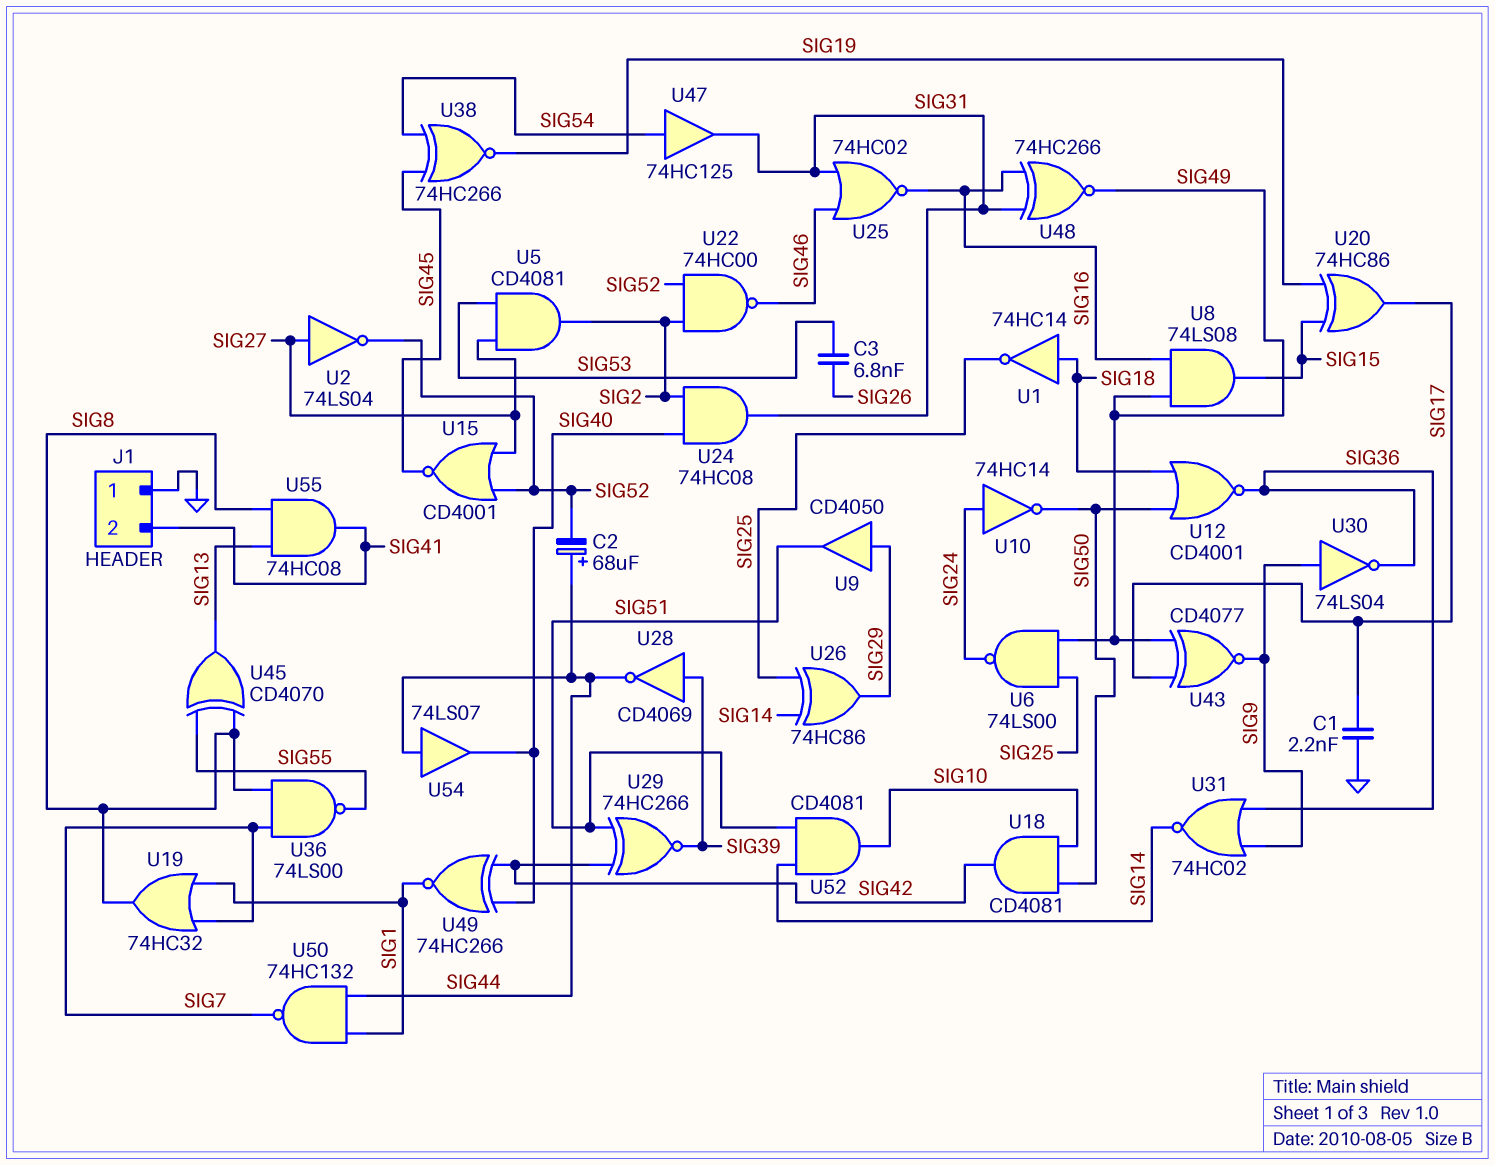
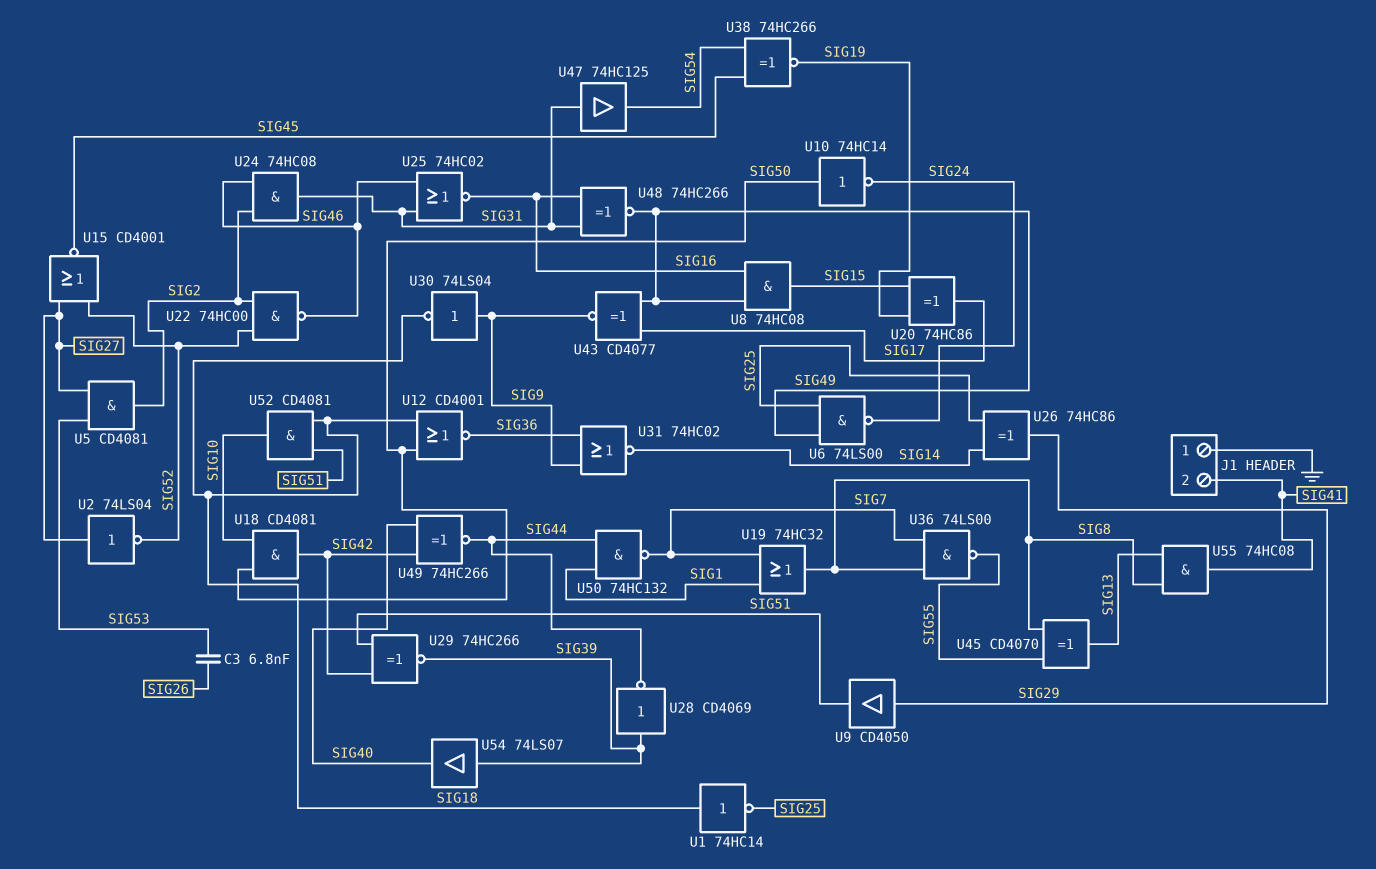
C1: 2.2nF (GND, SIG17) -> none
C2: 68uF (plus SIG44, minus SIG52) -> none
U8: AND 74LS08 (in SIG16, in SIG49, out SIG15) -> AND 74HC08 (in SIG16, in SIG49, out SIG15)
U10: NOT 74HC14 (in SIG24, out SIG50) -> NOT 74HC14 (in SIG50, out SIG24)
U24: AND 74HC08 (in SIG2, in SIG40, out SIG31) -> AND 74HC08 (in SIG2, in SIG46, out SIG31)
U30: NOT 74LS04 (in SIG9, out SIG36) -> NOT 74LS04 (in SIG9, out SIG18)
U47: buffer 74HC125 (in SIG54, out SIG31) -> buffer 74HC125 (in SIG31, out SIG54)
U49: XNOR 74HC266 (in SIG40, in SIG42, out SIG1) -> XNOR 74HC266 (in SIG40, in SIG42, out SIG44)
U52: AND CD4081 (in SIG14, in SIG51, out SIG10) -> AND CD4081 (in SIG18, in SIG51, out SIG10)
U54: buffer 74LS07 (in SIG44, out SIG40) -> buffer 74LS07 (in SIG39, out SIG40)

